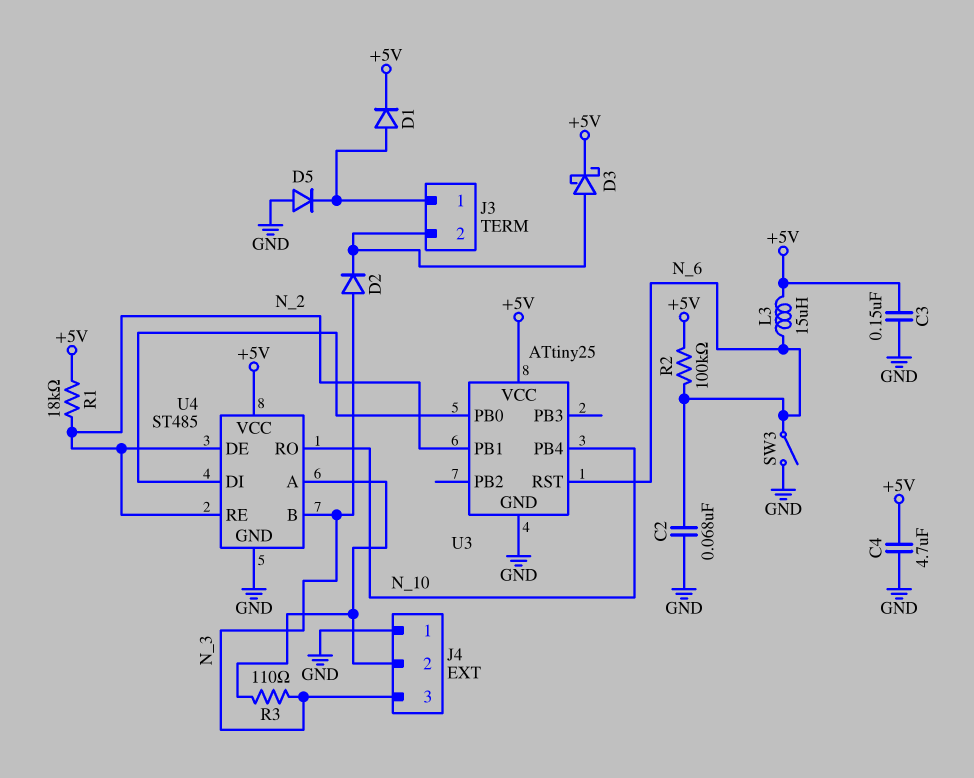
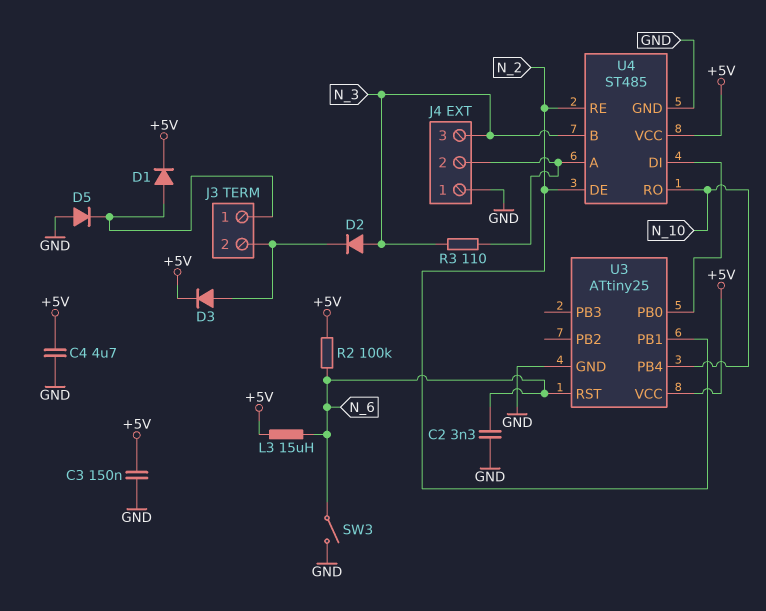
C2: 68nF (GND, N_6) -> 3.3nF (GND, N_6)
D3: schottky (A J3/2, K +5V) -> diode (A J3/2, K +5V)
R1: 18k (+5V, N_2) -> none

